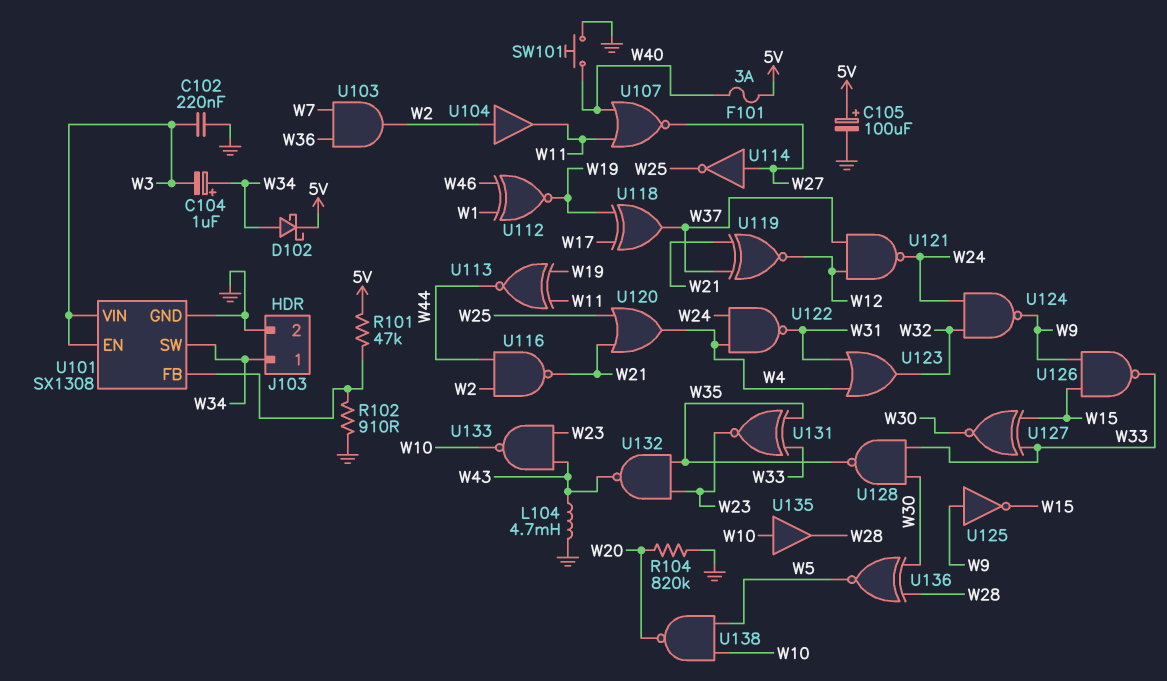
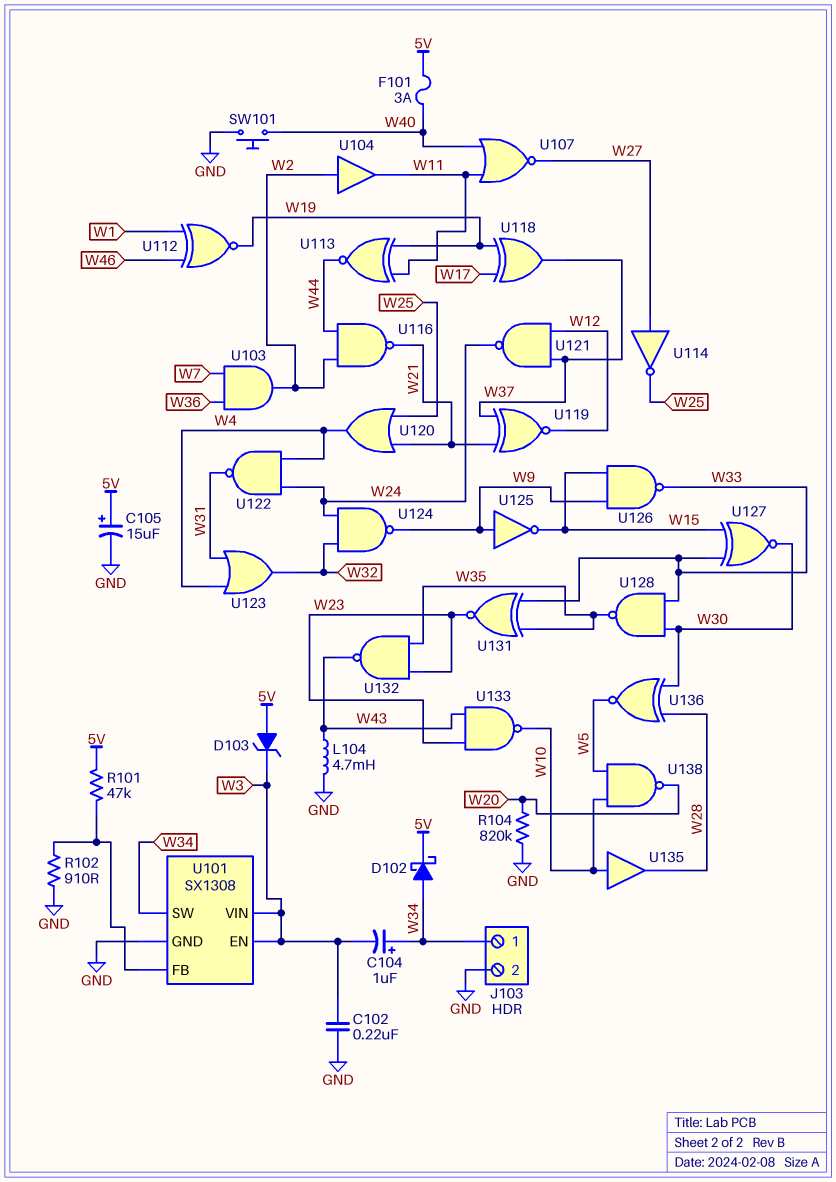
C105: 100uF (plus 5V, minus GND) -> 15uF (plus 5V, minus GND)
D103: none -> zener (A 5V, K W3)

